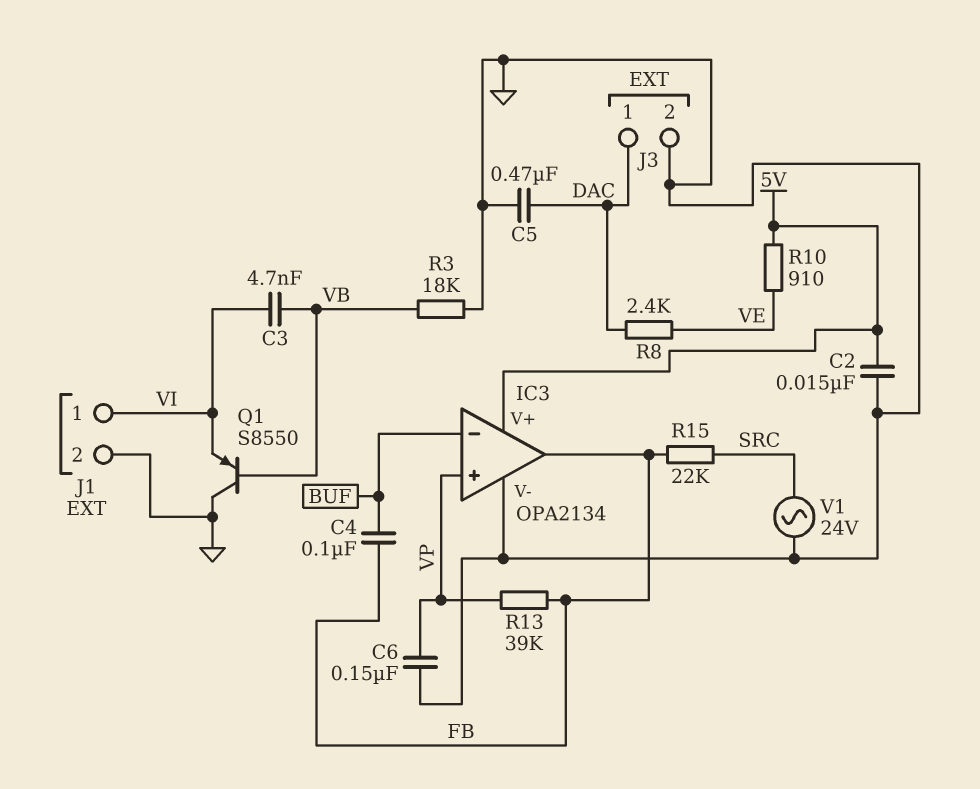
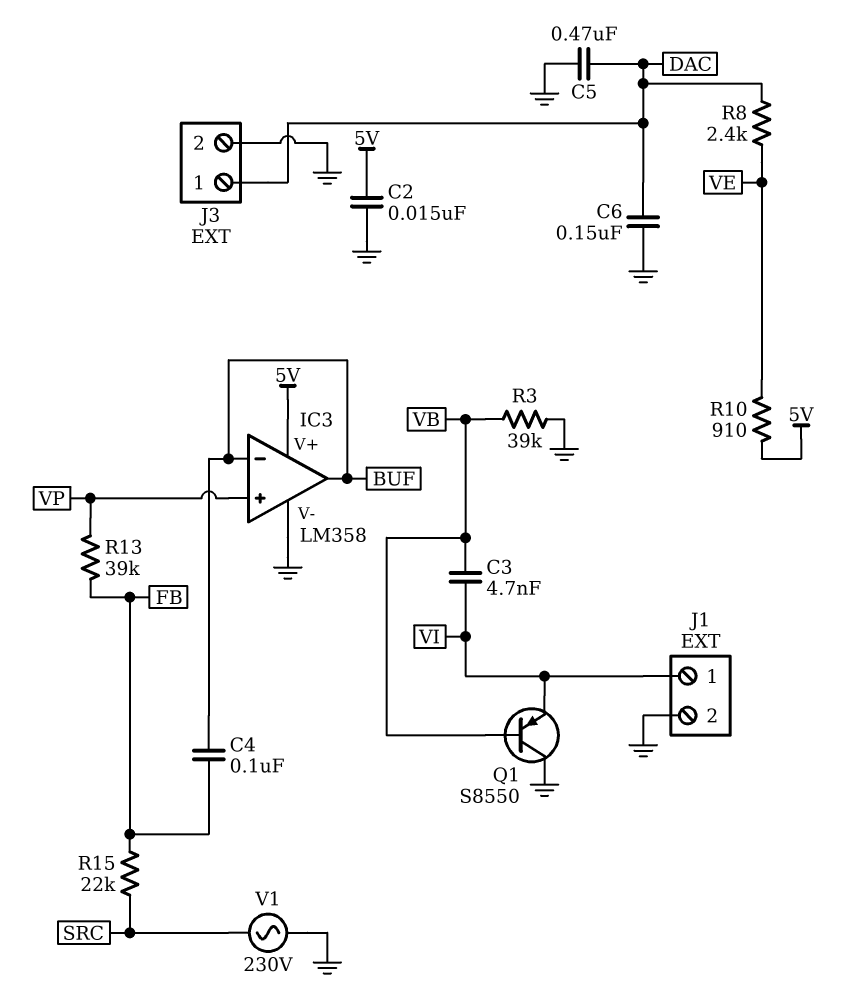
C6: 150nF (GND, VP) -> 150nF (DAC, GND)
IC3: OPA2134 -> LM358
IC3 pin out: FB -> BUF
R3: 18k (GND, VB) -> 39k (GND, VB)
V1: AC 24V (GND, SRC) -> AC 230V (GND, SRC)

